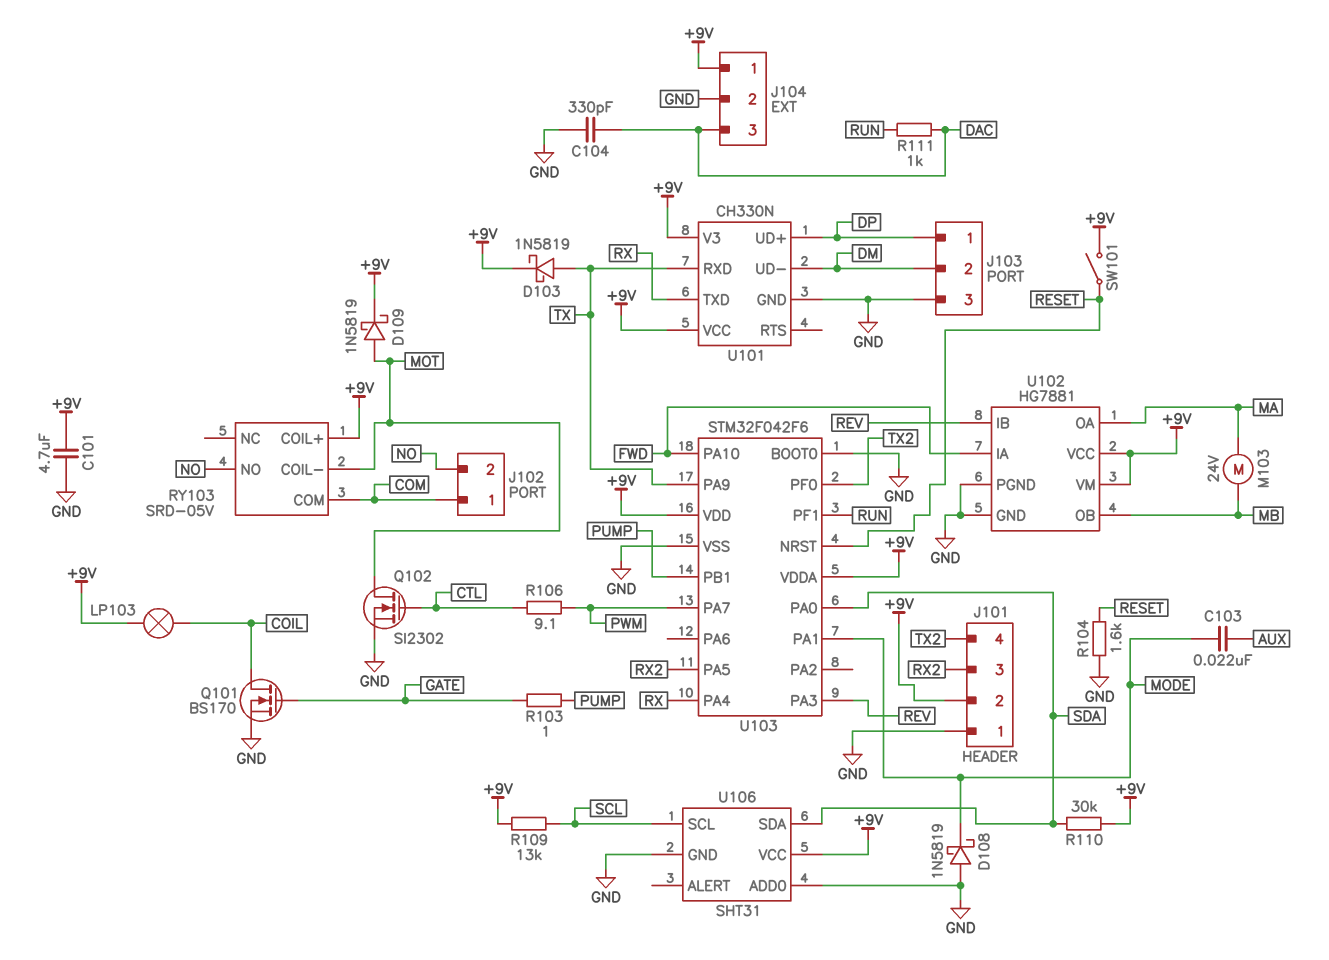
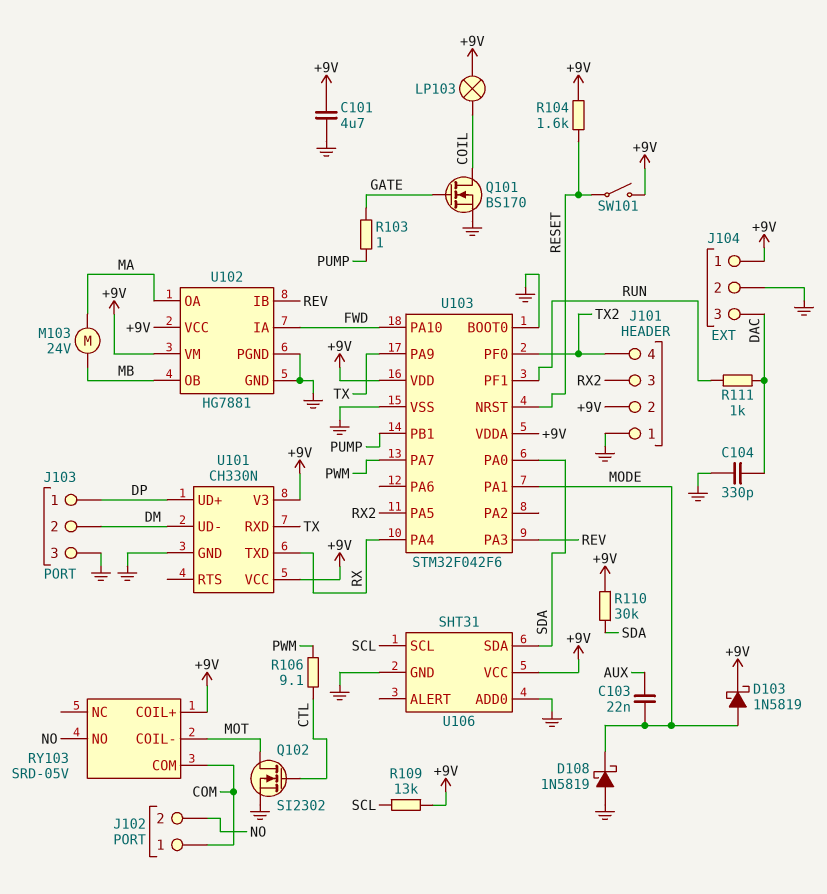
D103: schottky 1N5819 (A TX, K +9V) -> schottky 1N5819 (A MODE, K +9V)
D109: schottky 1N5819 (A MOT, K +9V) -> none
R104: 1.6k (GND, RESET) -> 1.6k (+9V, RESET)

